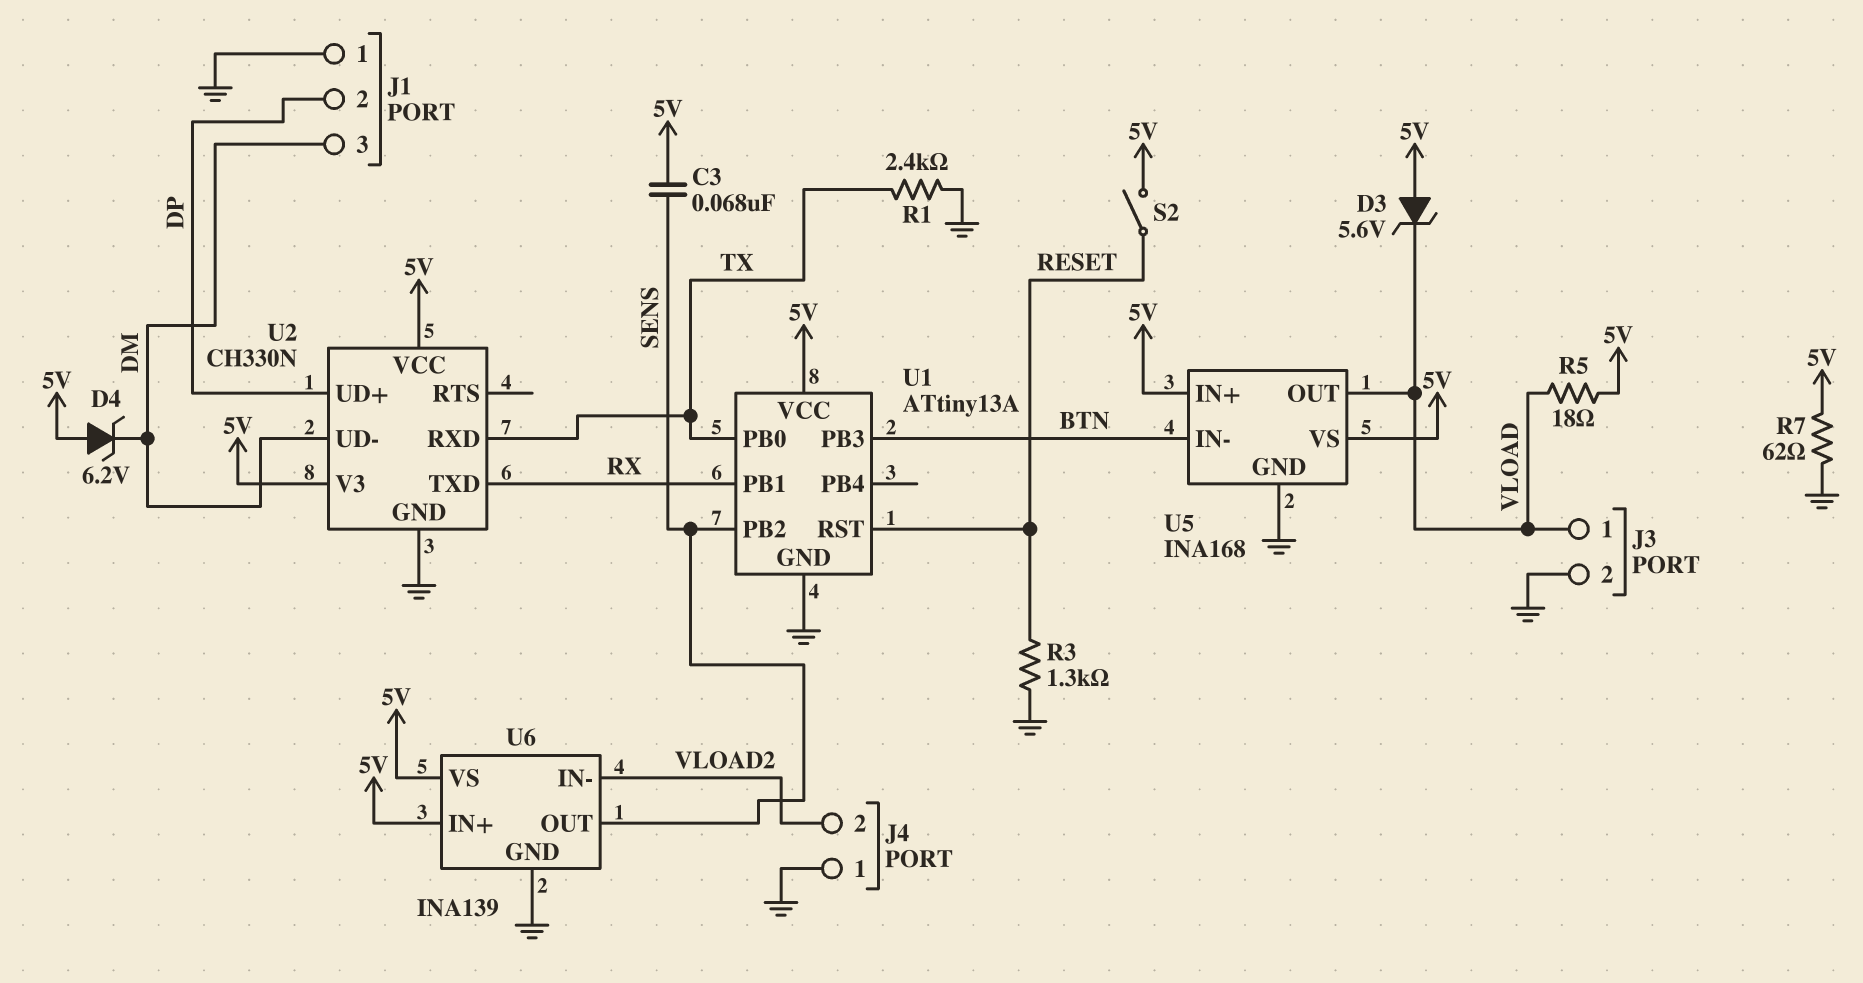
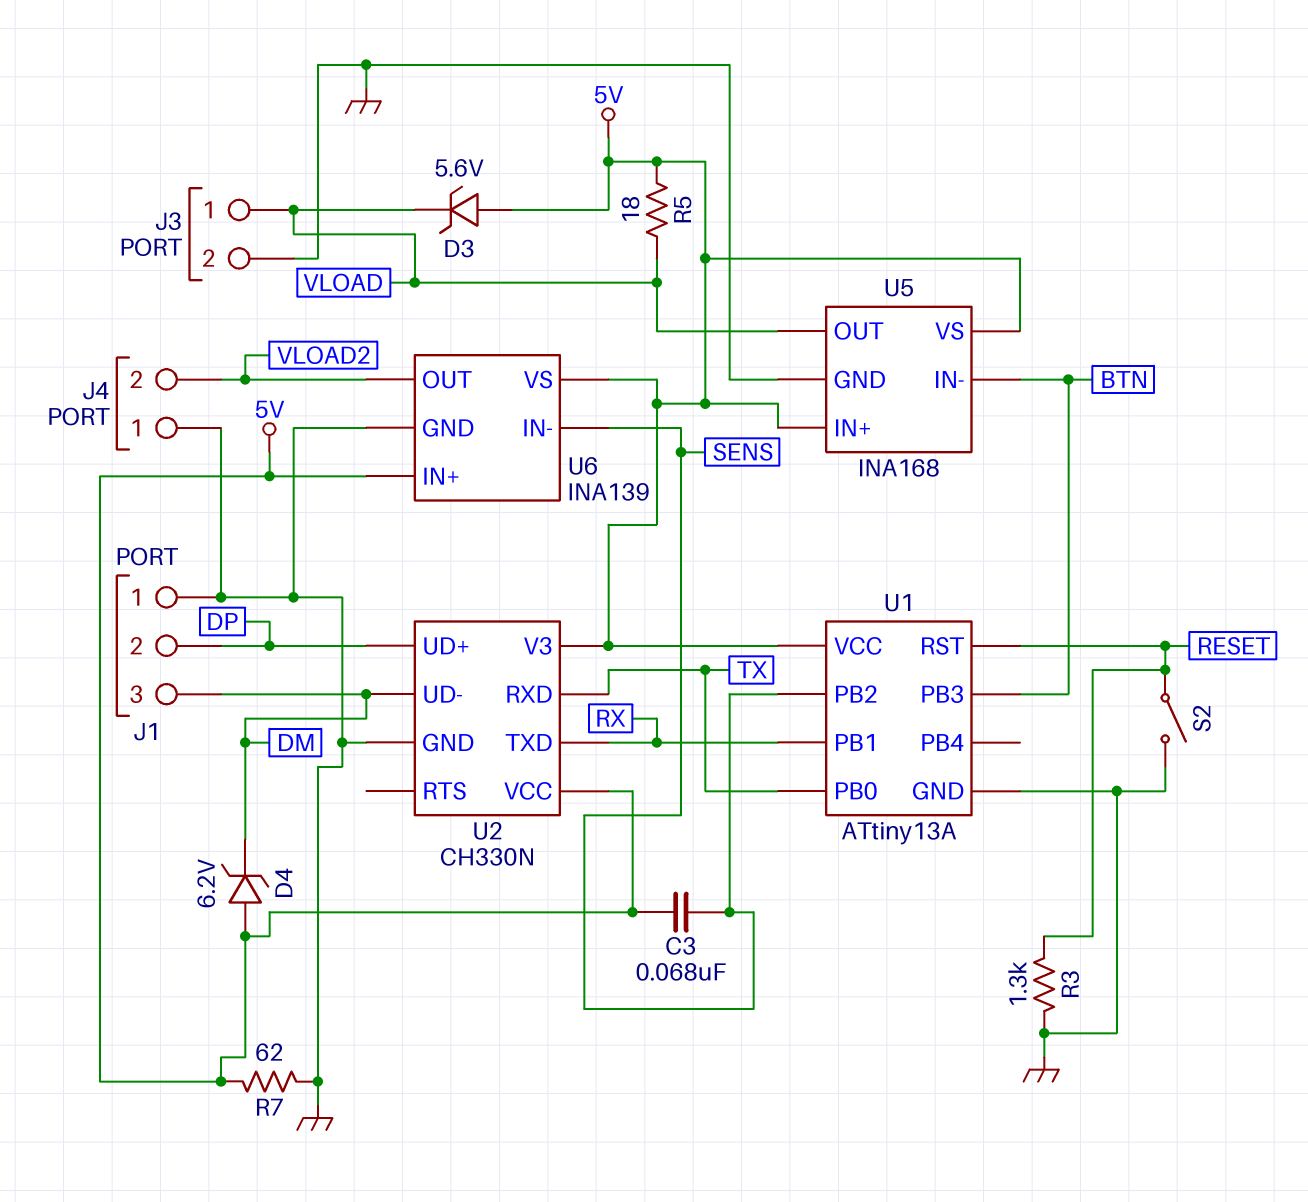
R1: 2.4k (GND, TX) -> none
S2: switch (5V, RESET) -> switch (GND, RESET)
U6 pin IN-: VLOAD2 -> SENS
U6 pin OUT: SENS -> VLOAD2

